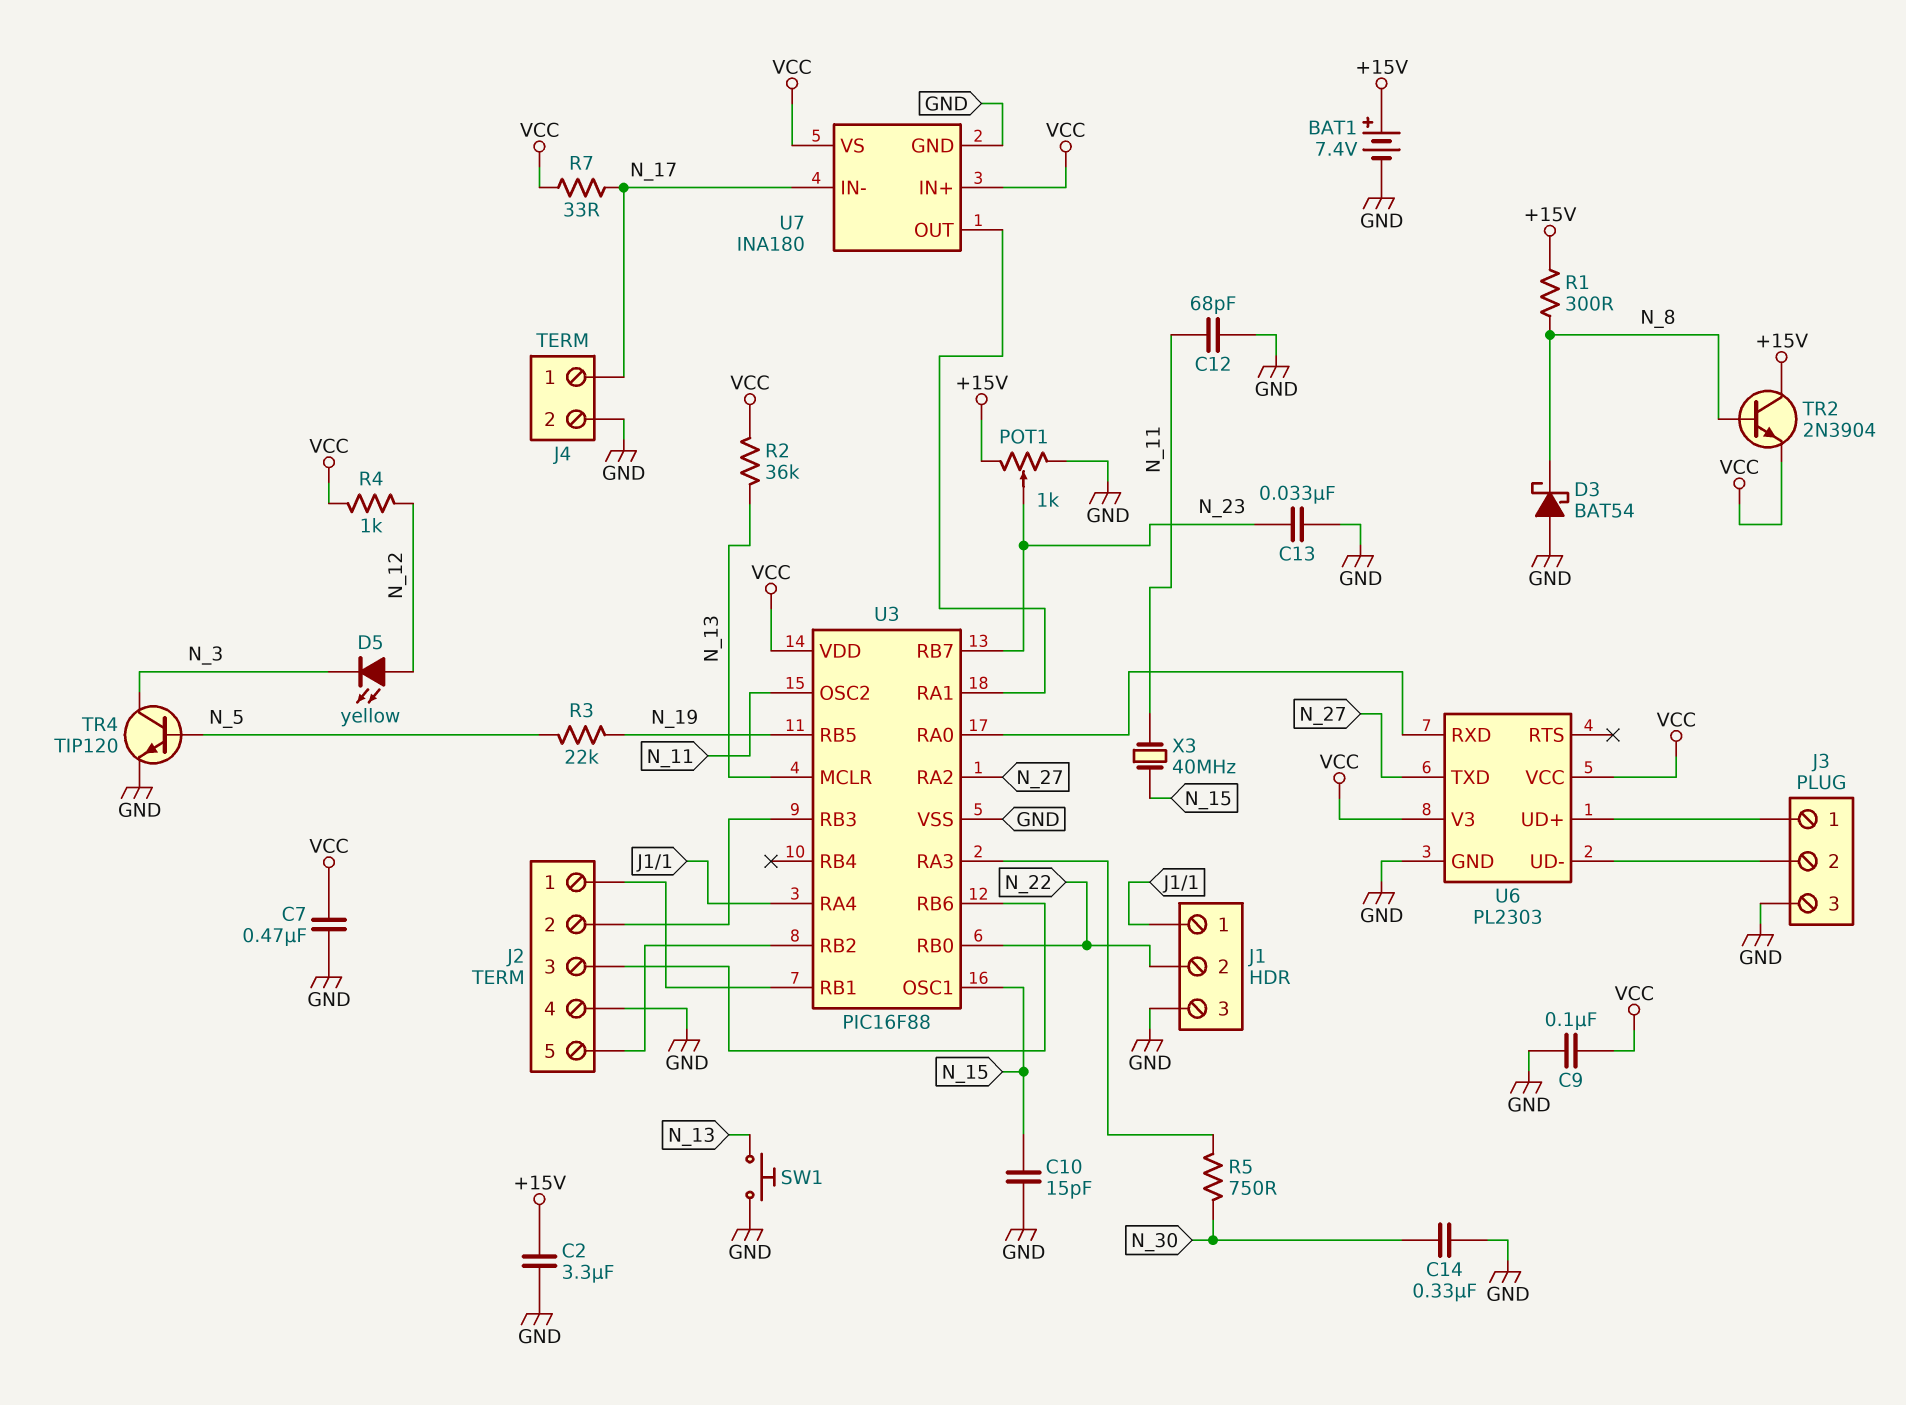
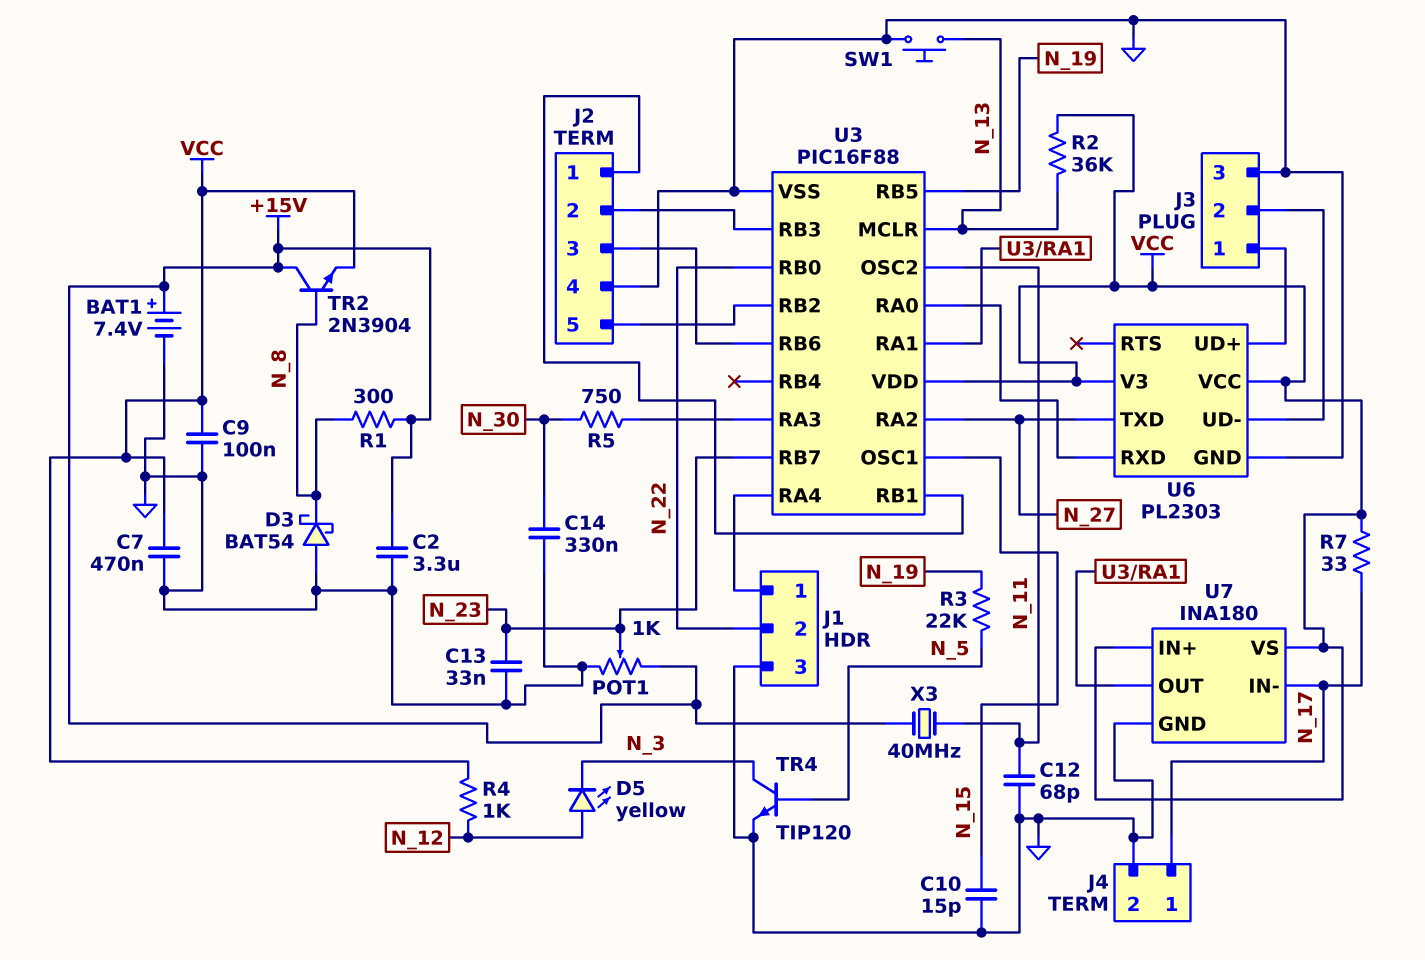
X3: 40MHz (N_11, N_15) -> 40MHz (+15V, N_11)

